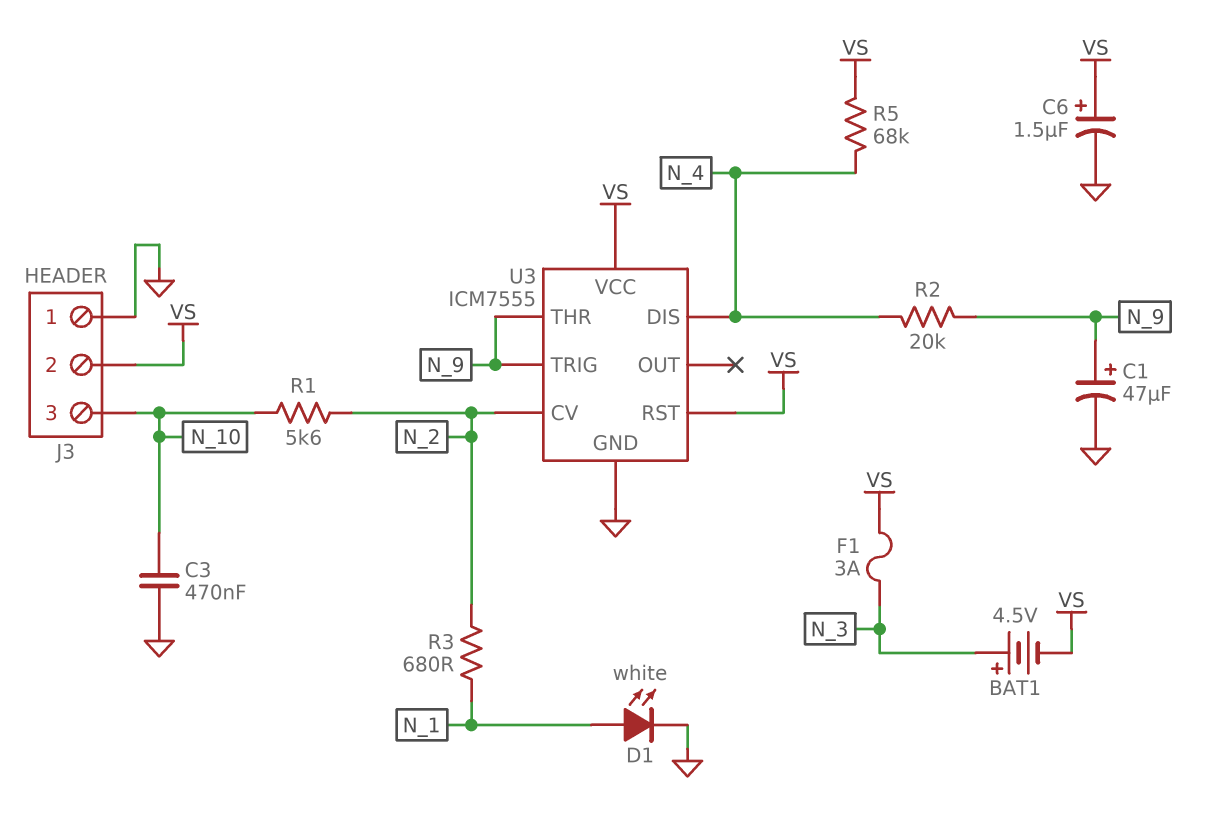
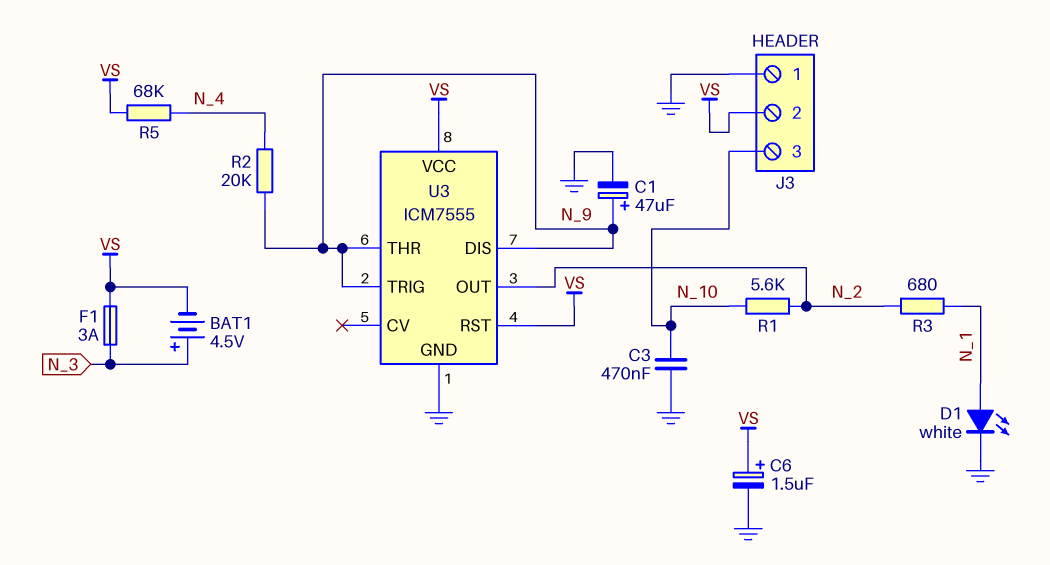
U3 pin CV: N_2 -> none
U3 pin DIS: N_4 -> N_9
U3 pin OUT: none -> N_2

